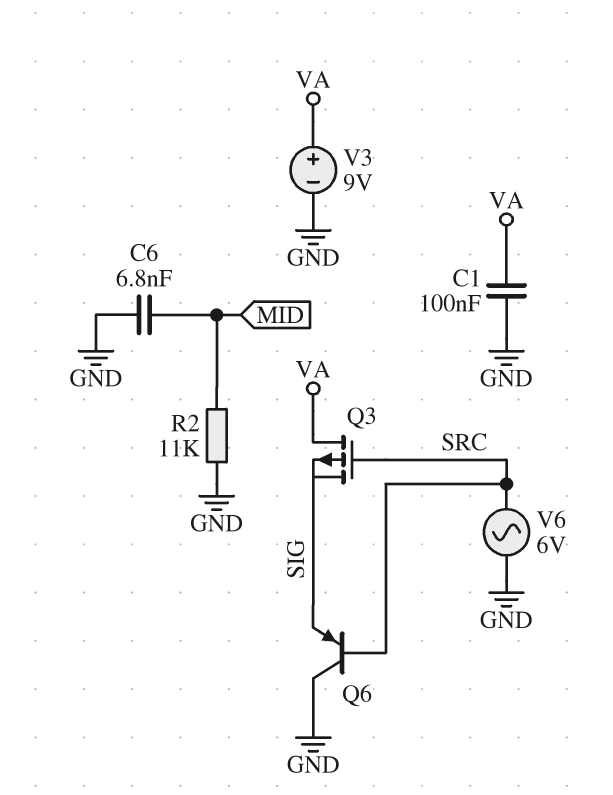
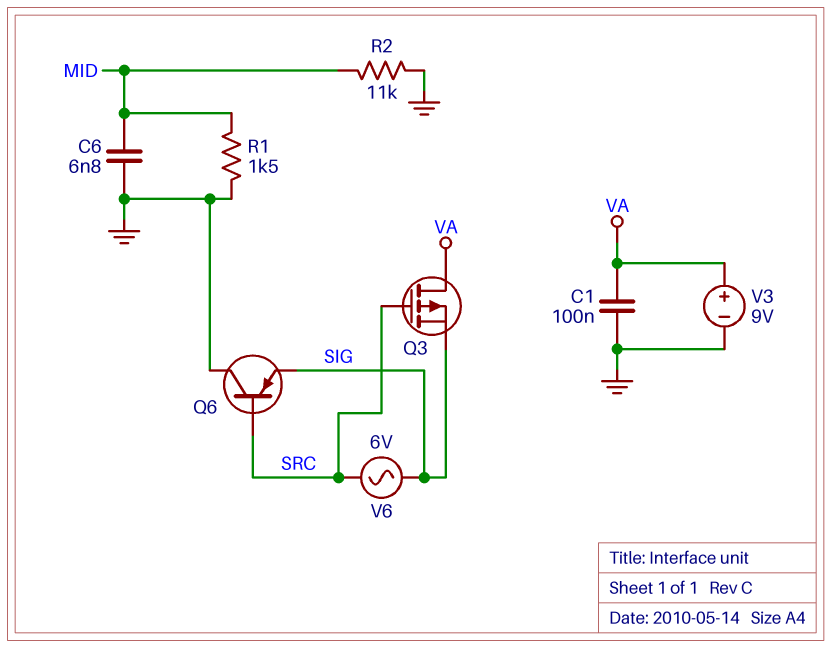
R1: none -> 1.5k (GND, MID)
V6: AC 6V (GND, SRC) -> AC 6V (SIG, SRC)

